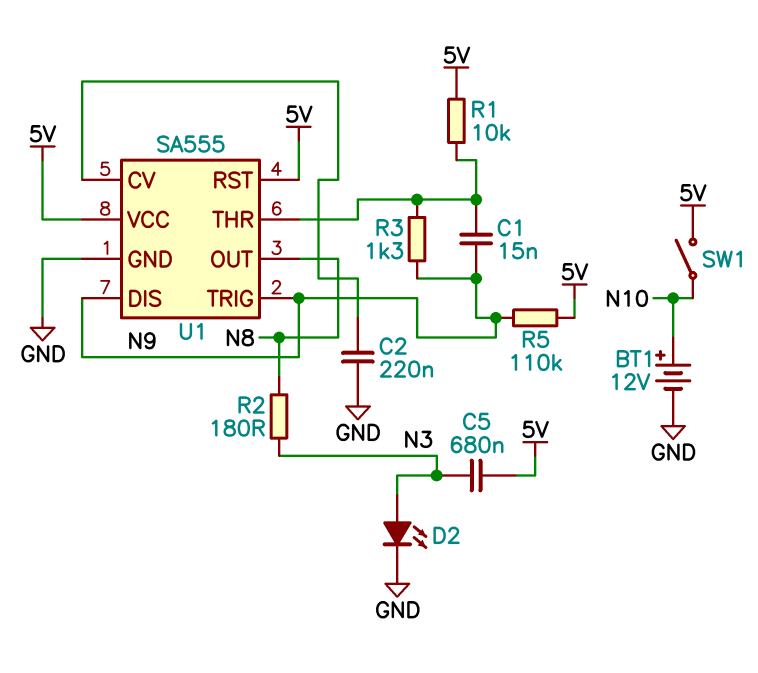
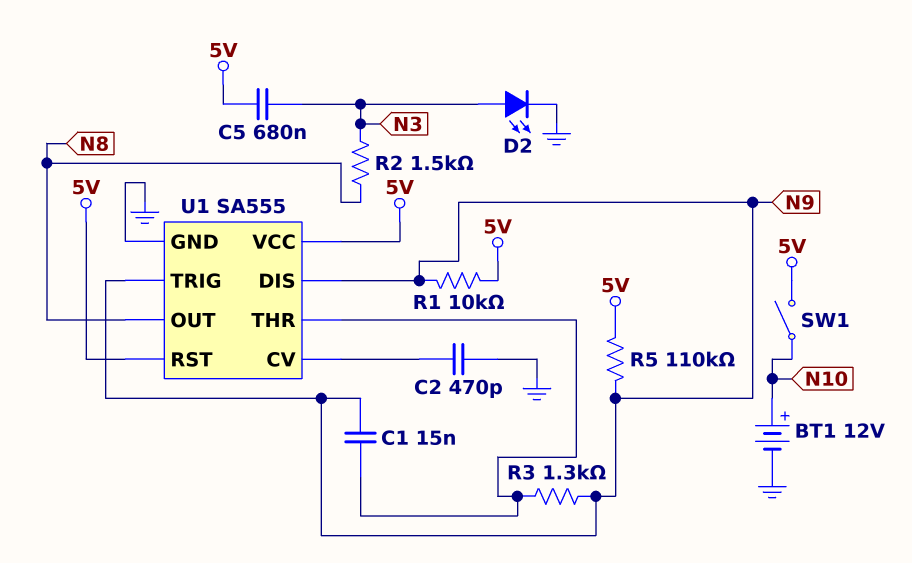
C2: 220nF (GND, U1/CV) -> 470pF (GND, U1/CV)
R1: 10k (5V, U1/THR) -> 10k (5V, N9)
R2: 180 (N3, N8) -> 1.5k (N3, N8)

